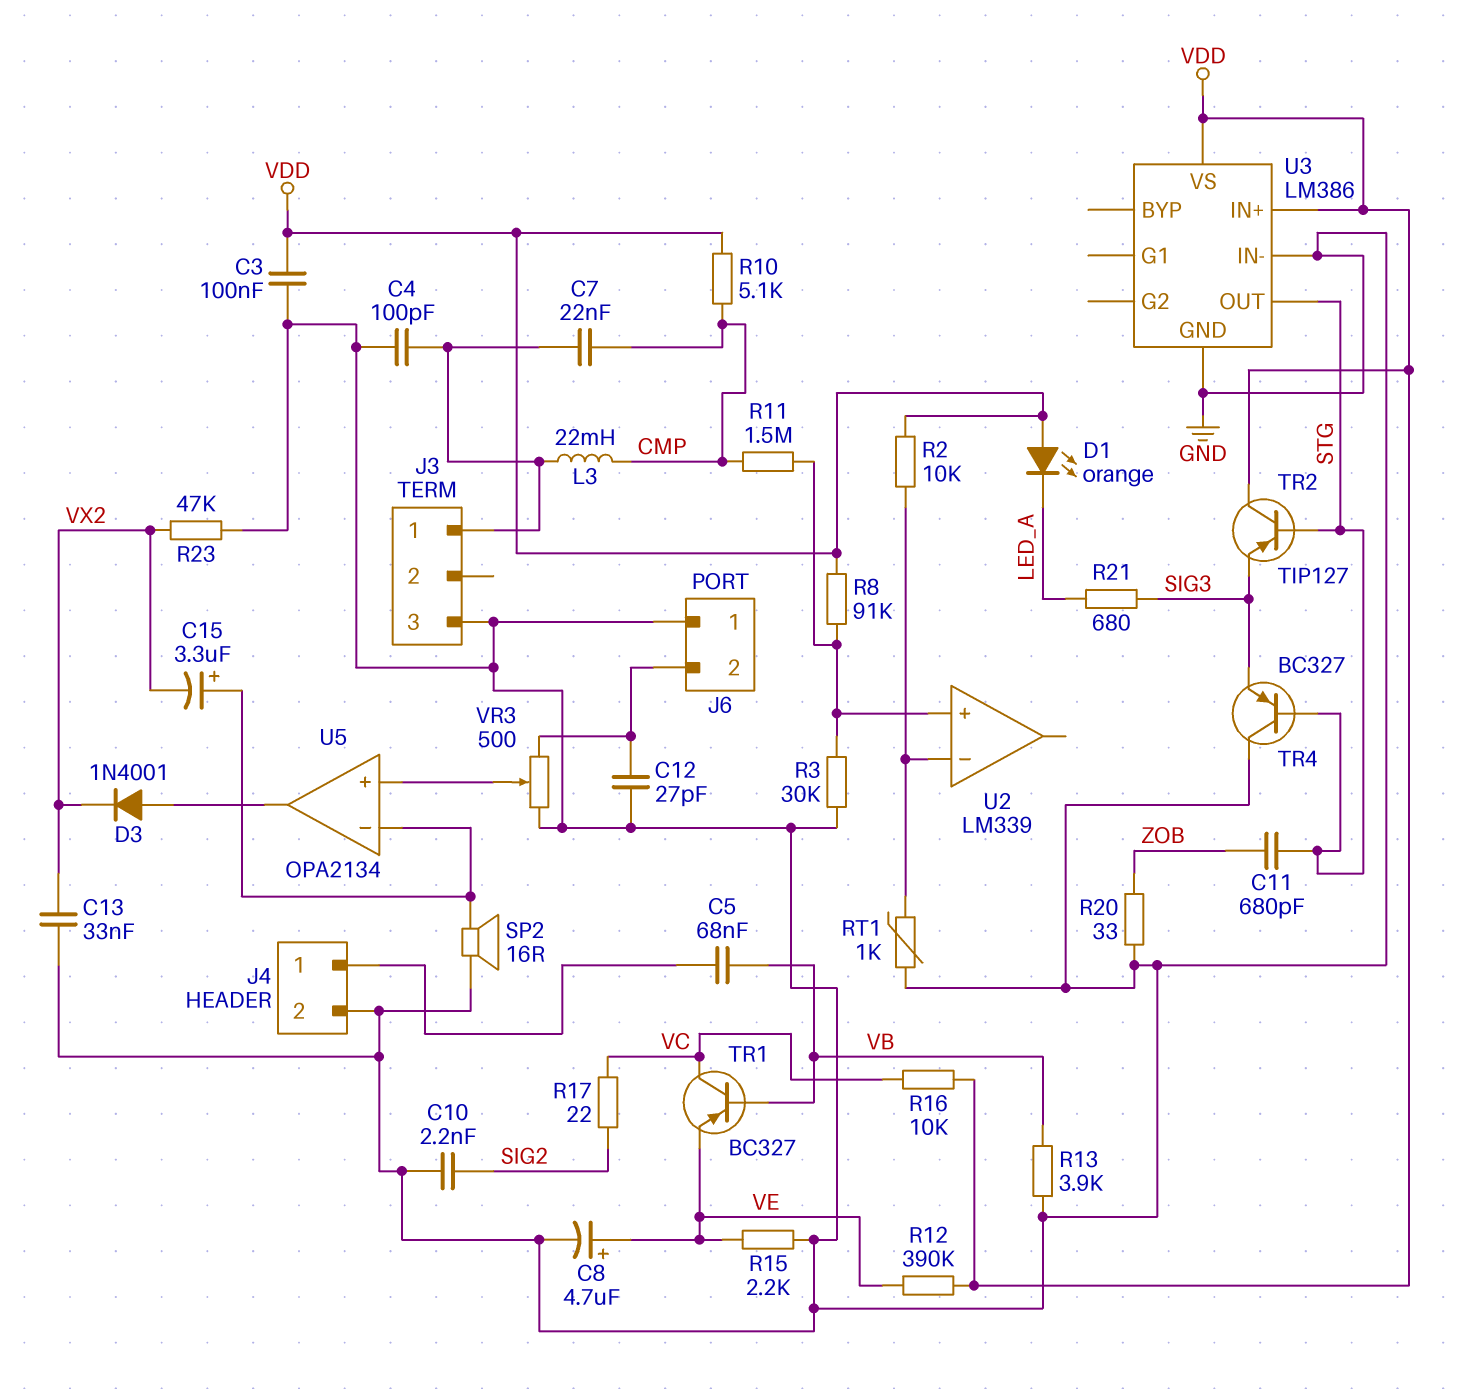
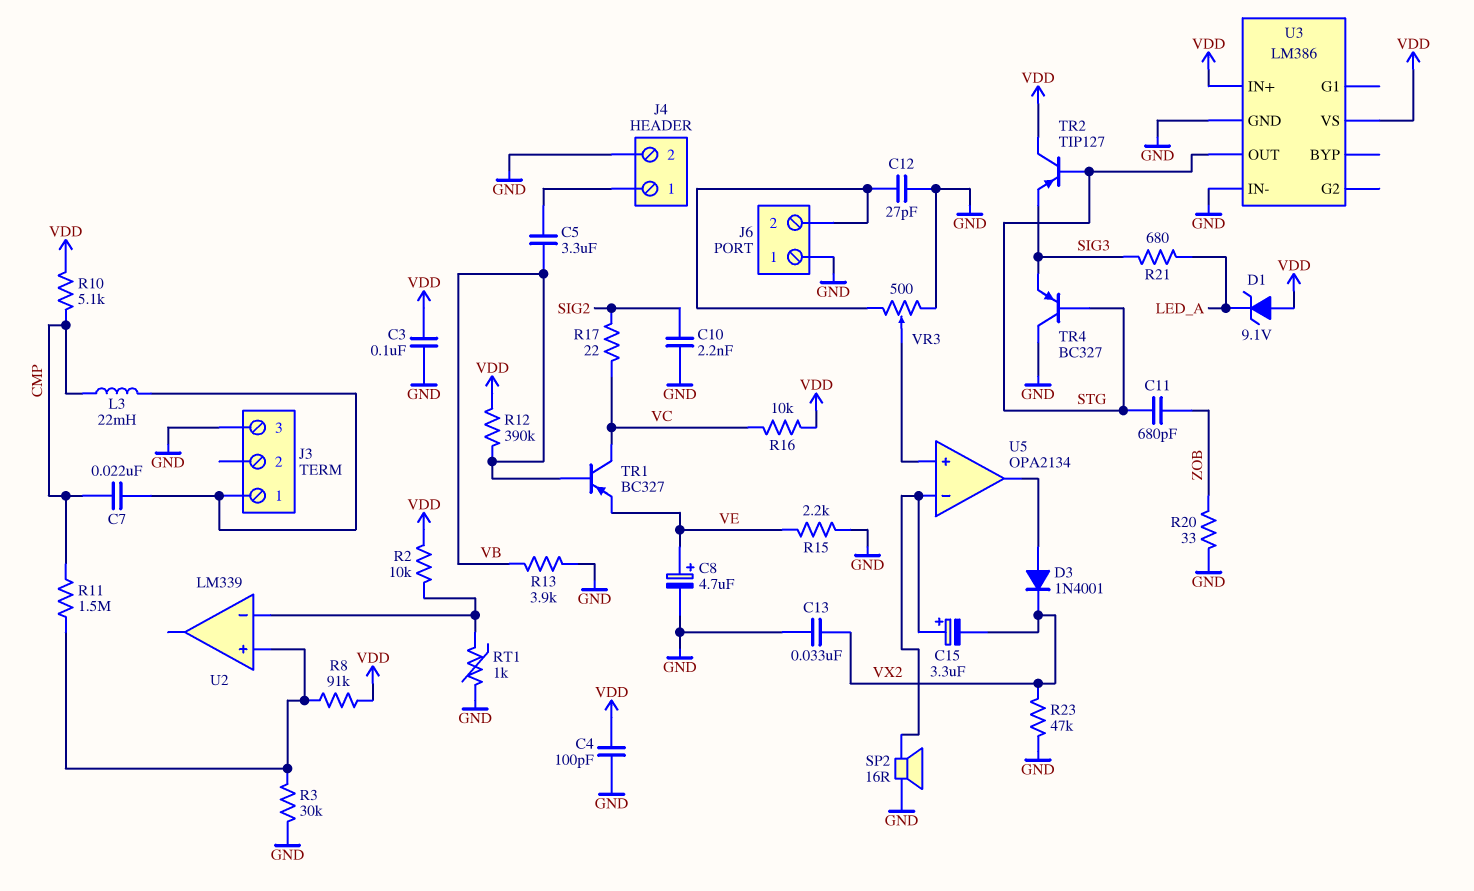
C4: 100pF (GND, J3/1) -> 100pF (GND, VDD)
C5: 68nF (J4/1, VB) -> 3.3uF (J4/1, VB)
D1: LED orange (A VDD, K LED_A) -> zener 9.1V (A VDD, K LED_A)
R12: 390k (VDD, VE) -> 390k (VB, VDD)

